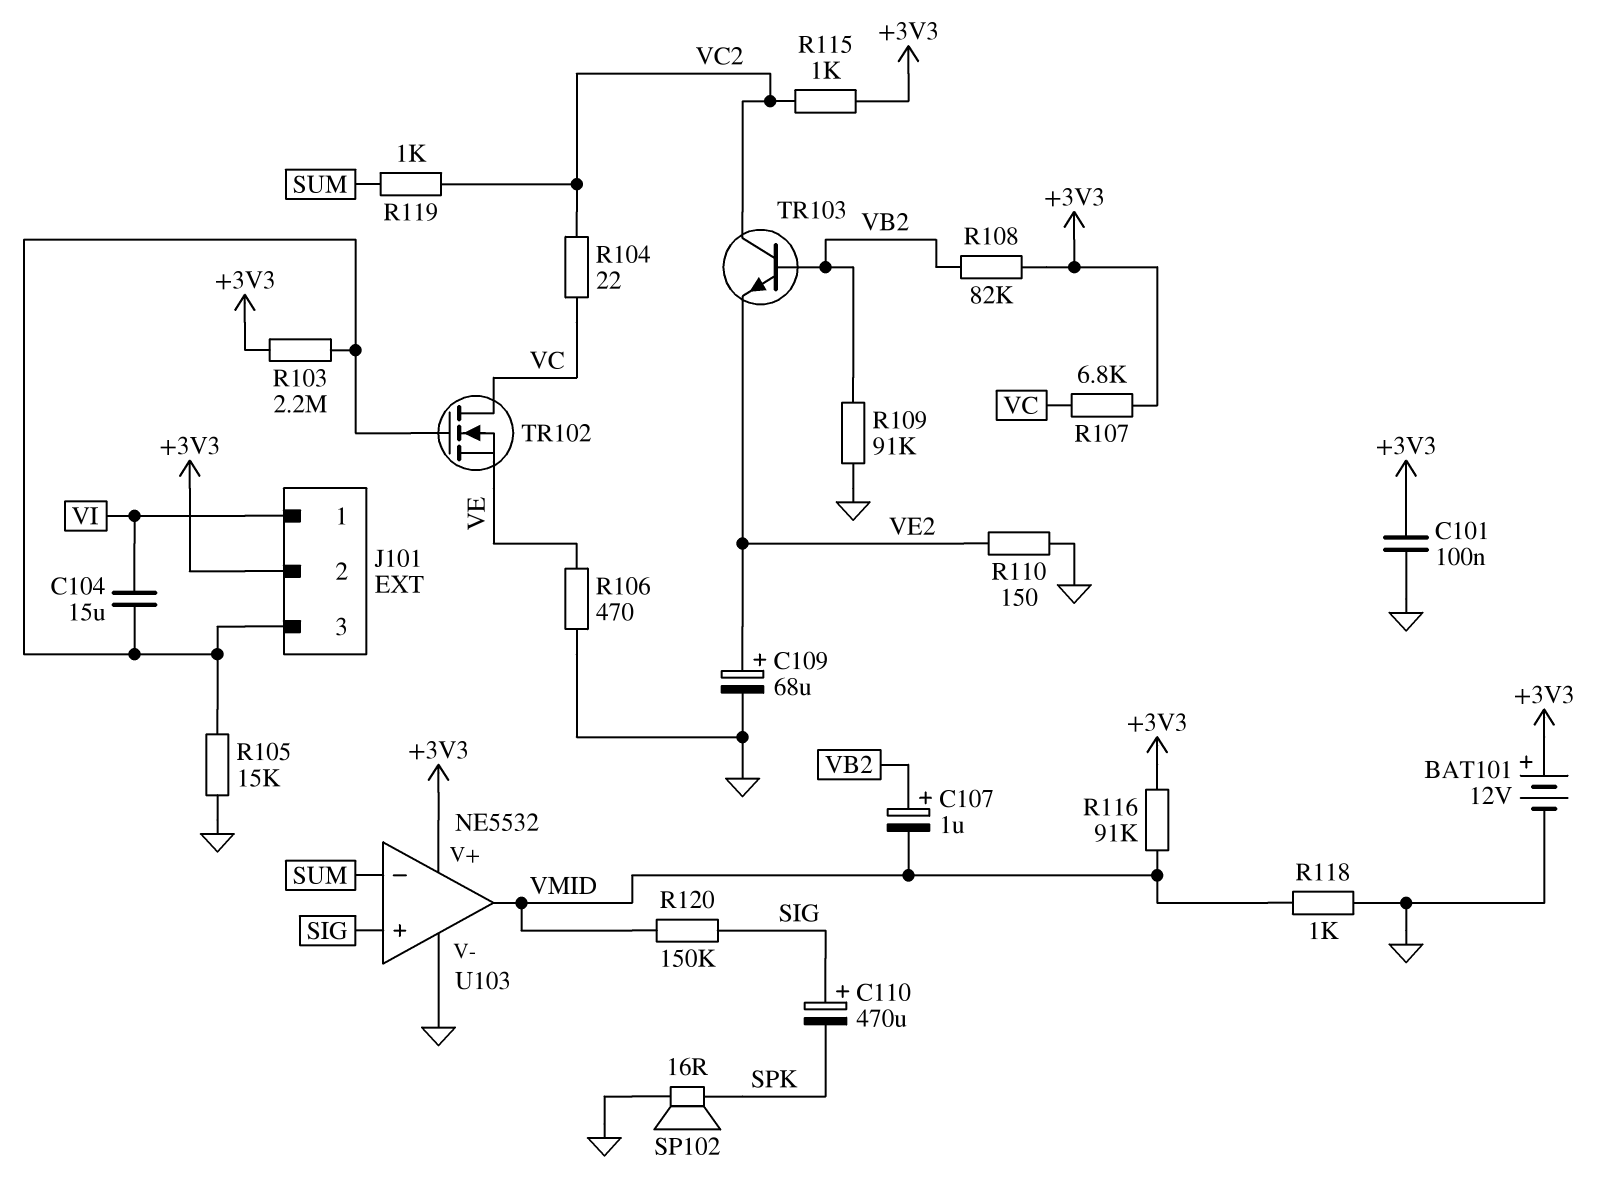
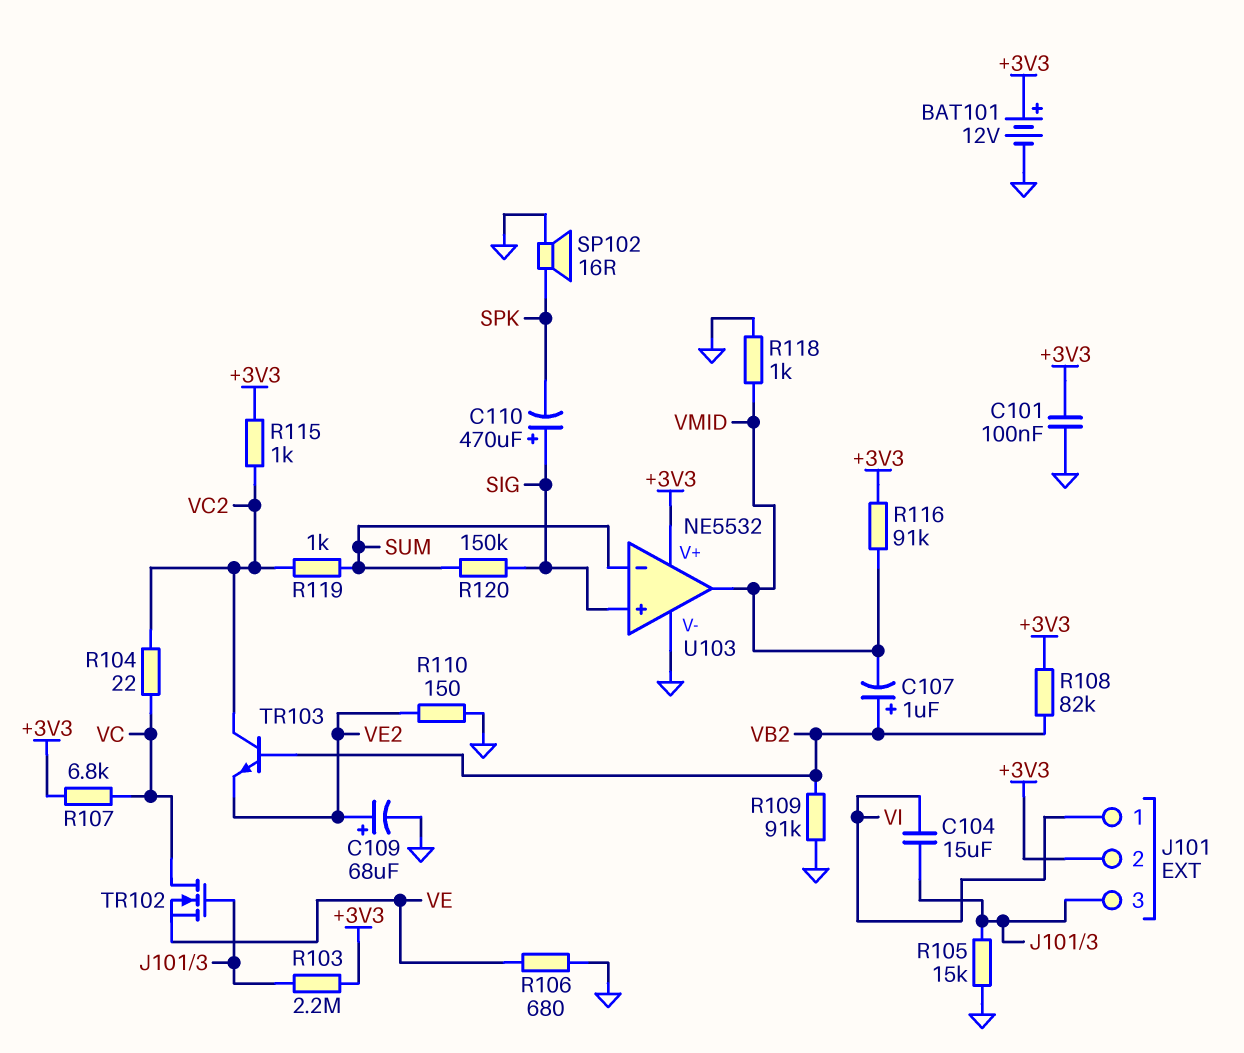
R106: 470 (GND, VE) -> 680 (GND, VE)
R120: 150k (SIG, VMID) -> 150k (SIG, SUM)

